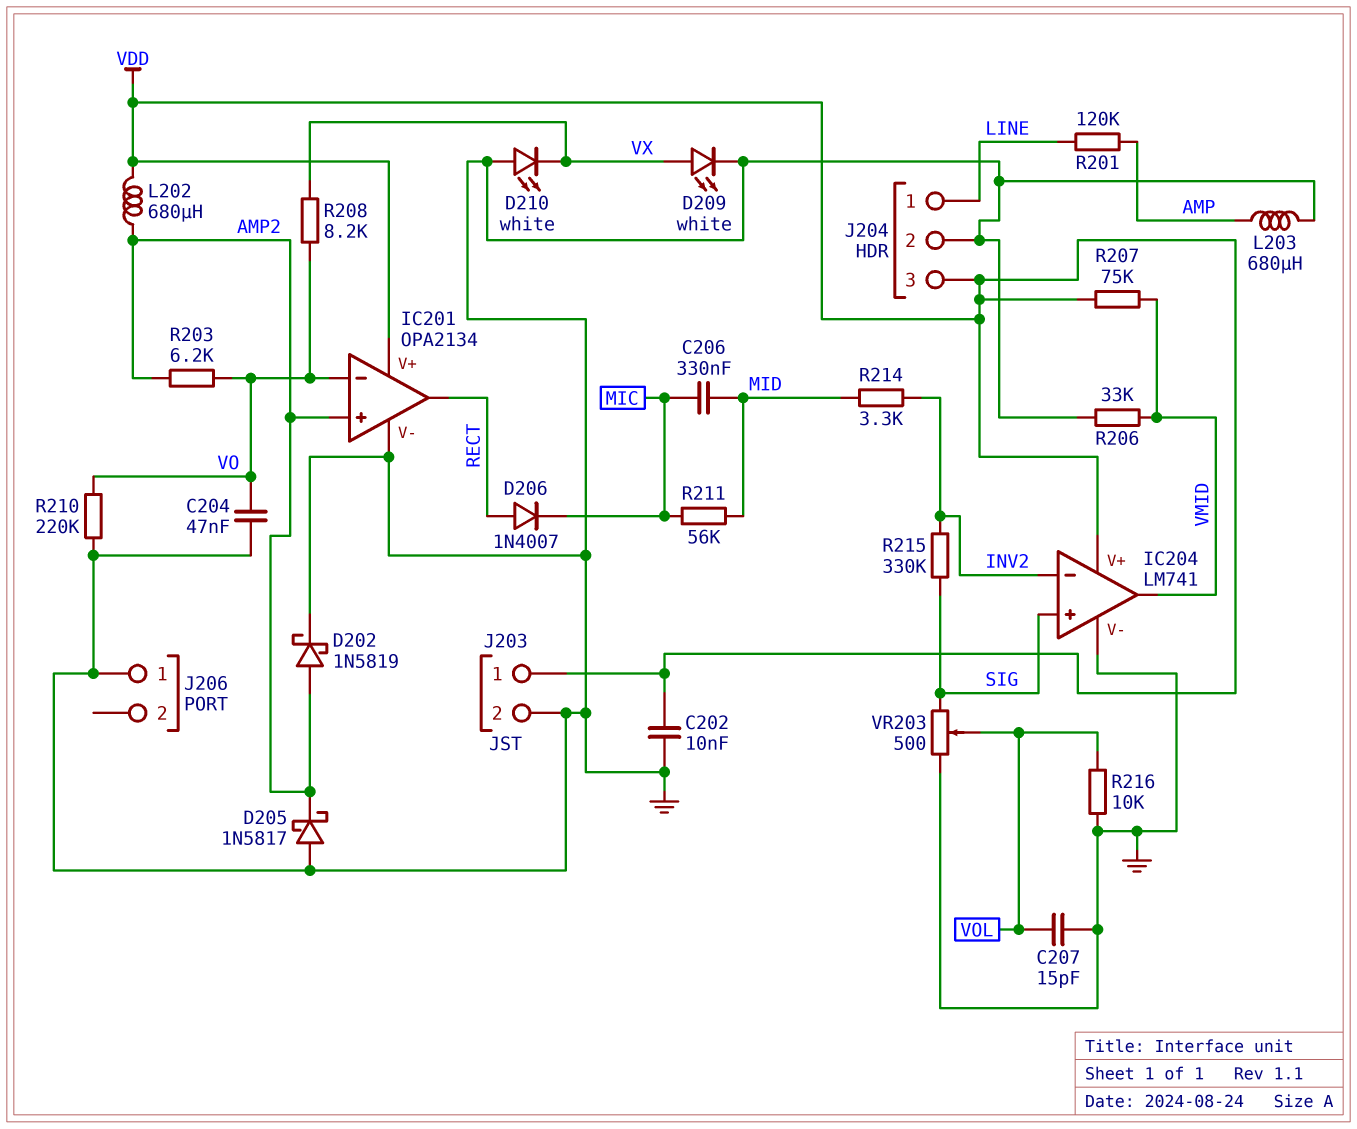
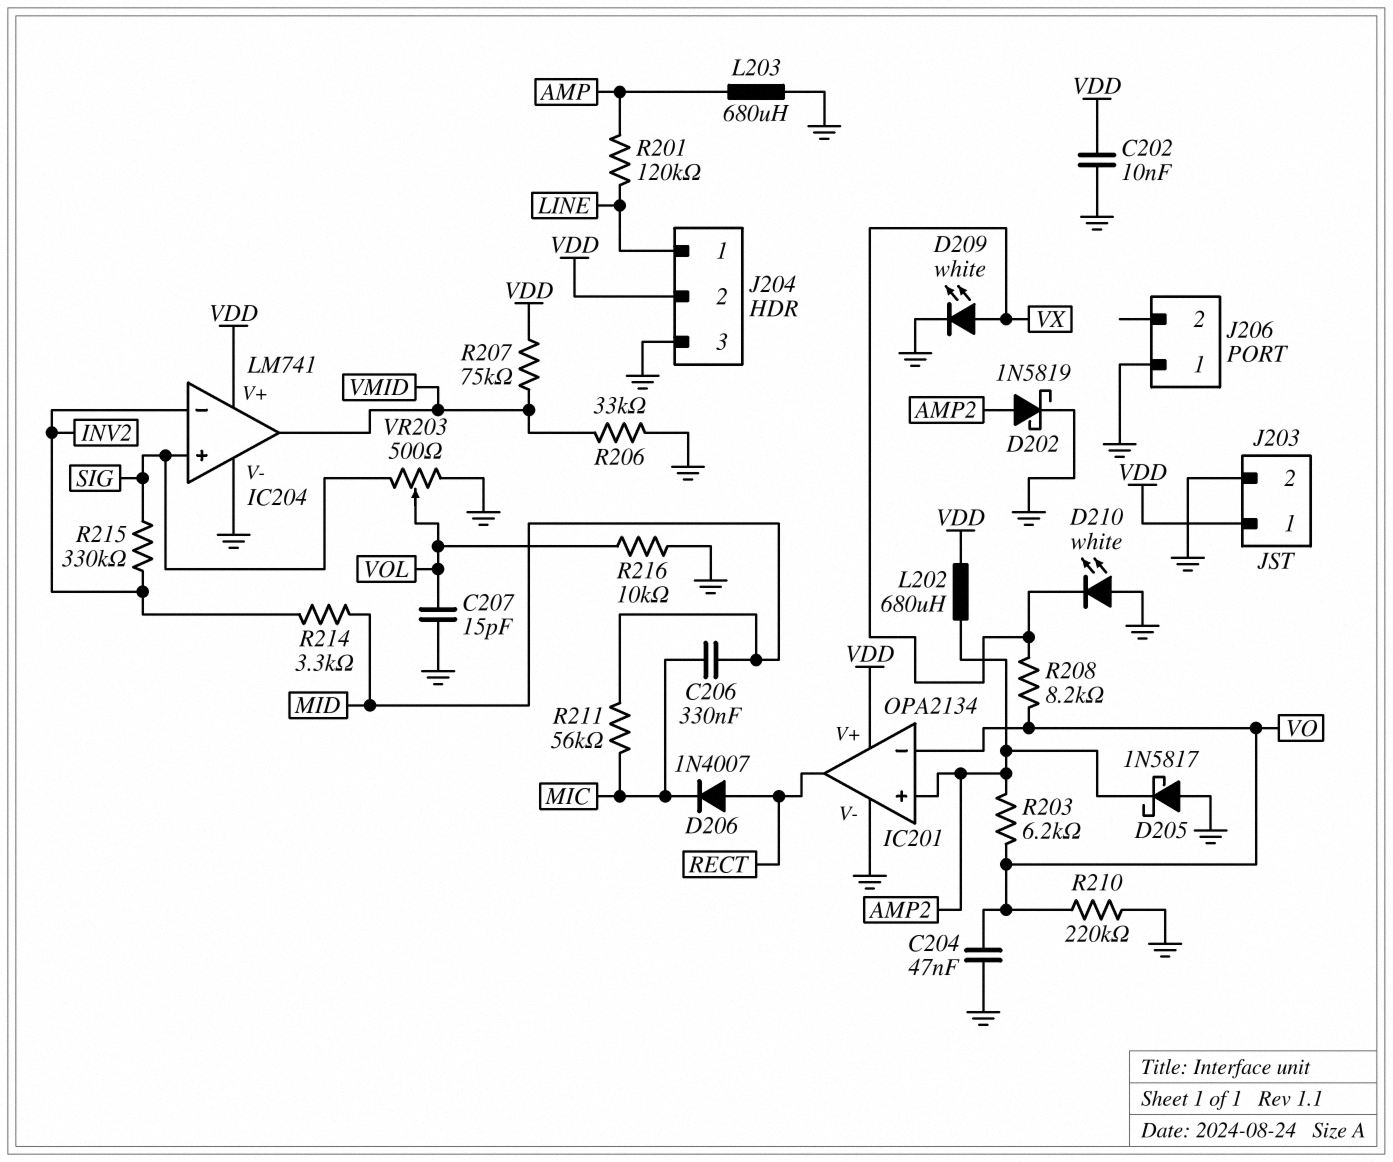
J204 pin 2: GND -> VDD
J204 pin 3: VDD -> GND

